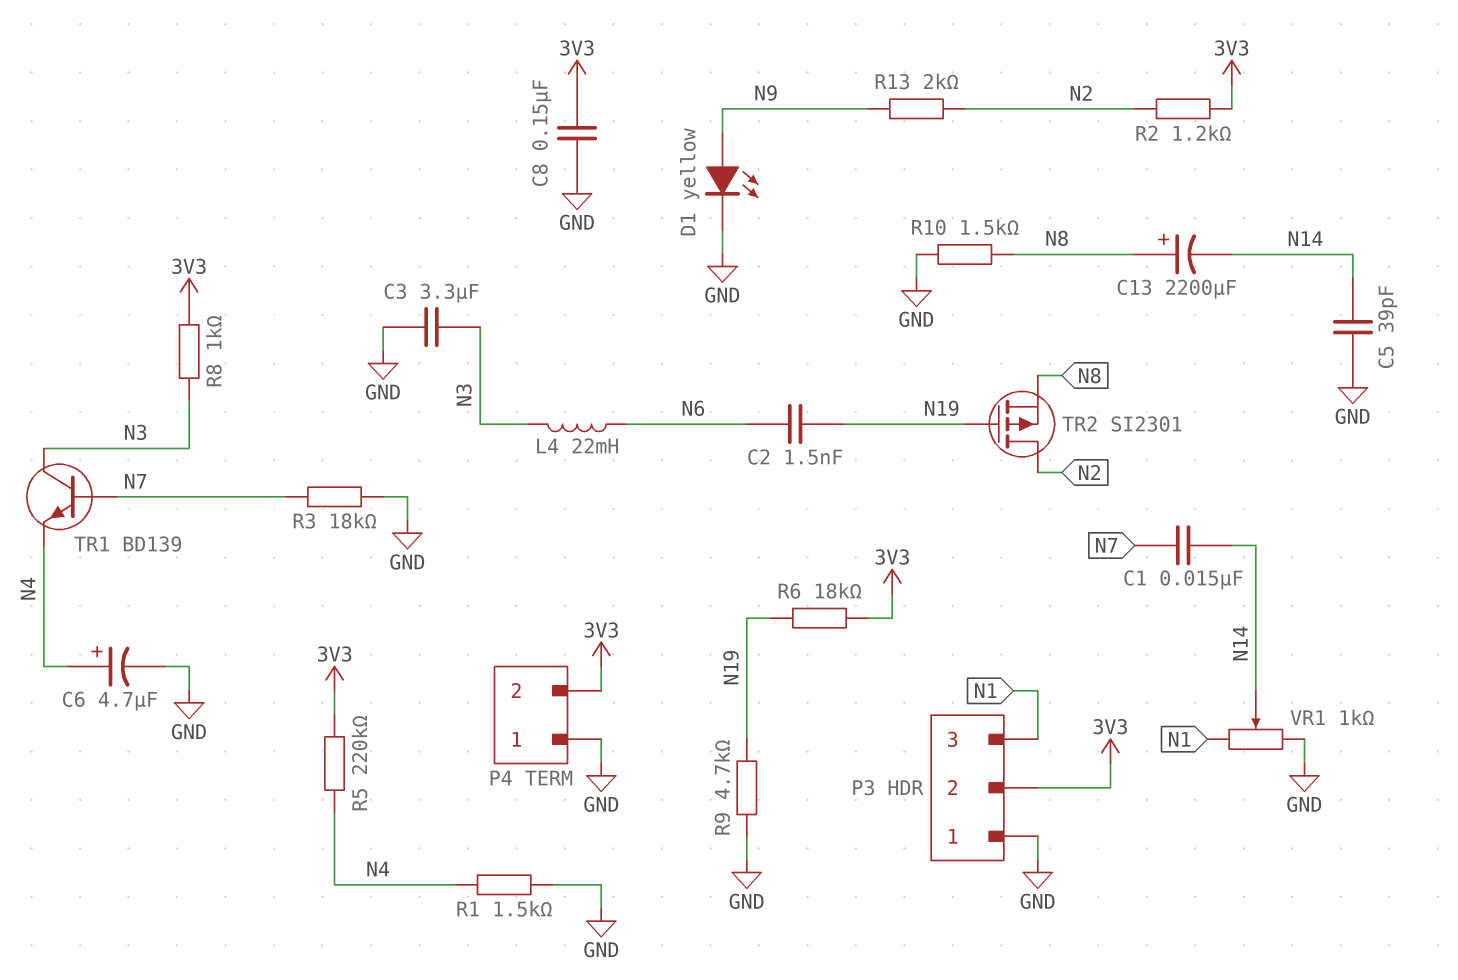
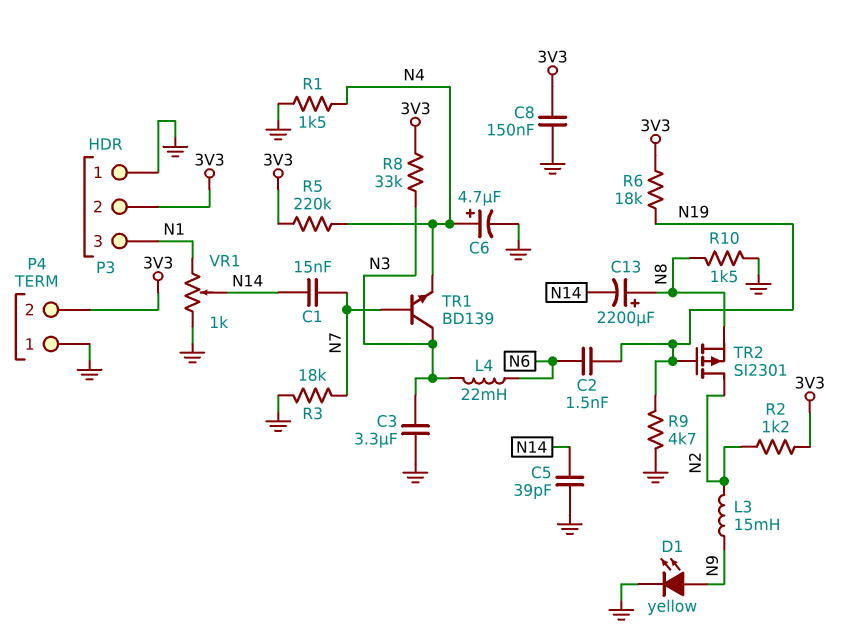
L3: none -> 15mH (N2, N9)
R8: 1k (3V3, N3) -> 33k (3V3, N3)
R13: 2k (N2, N9) -> none

